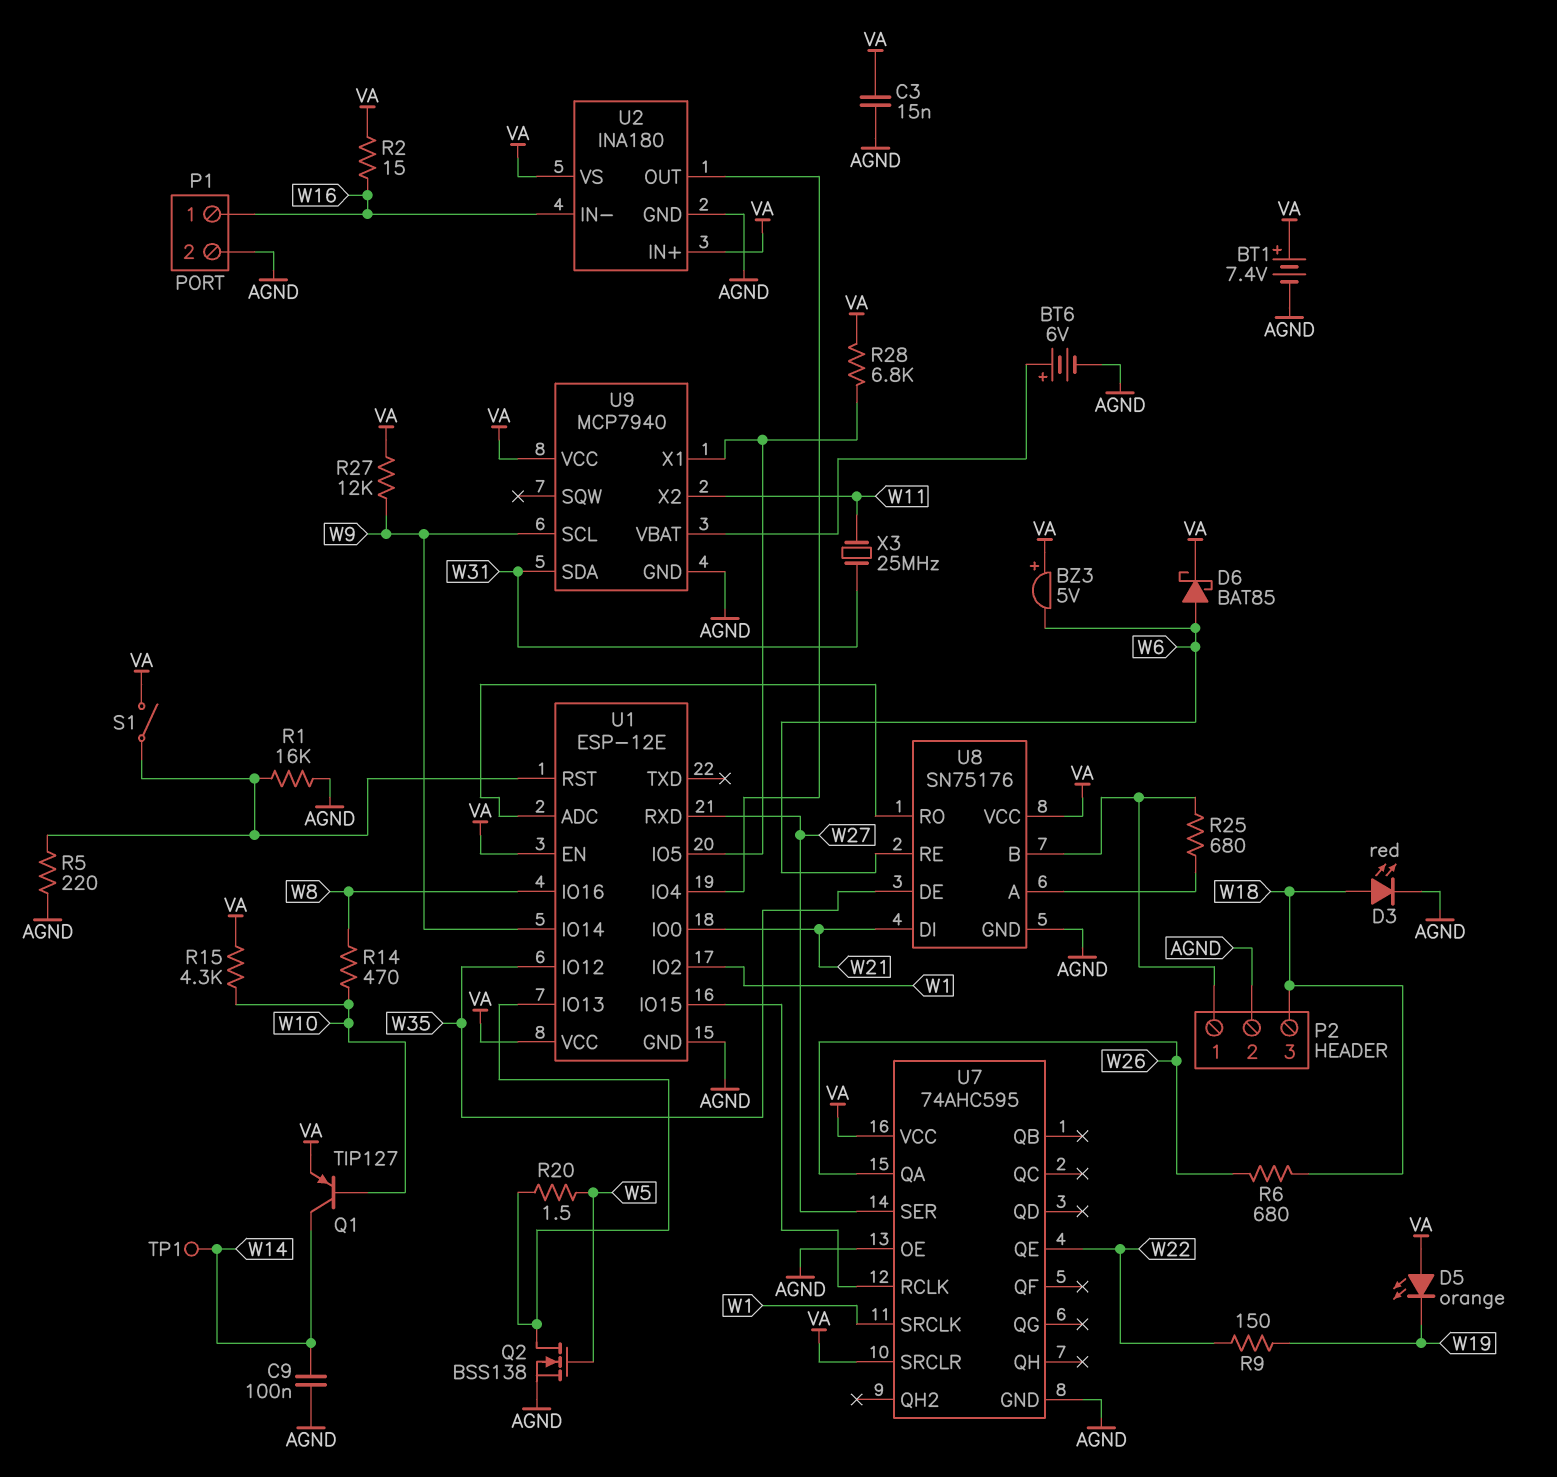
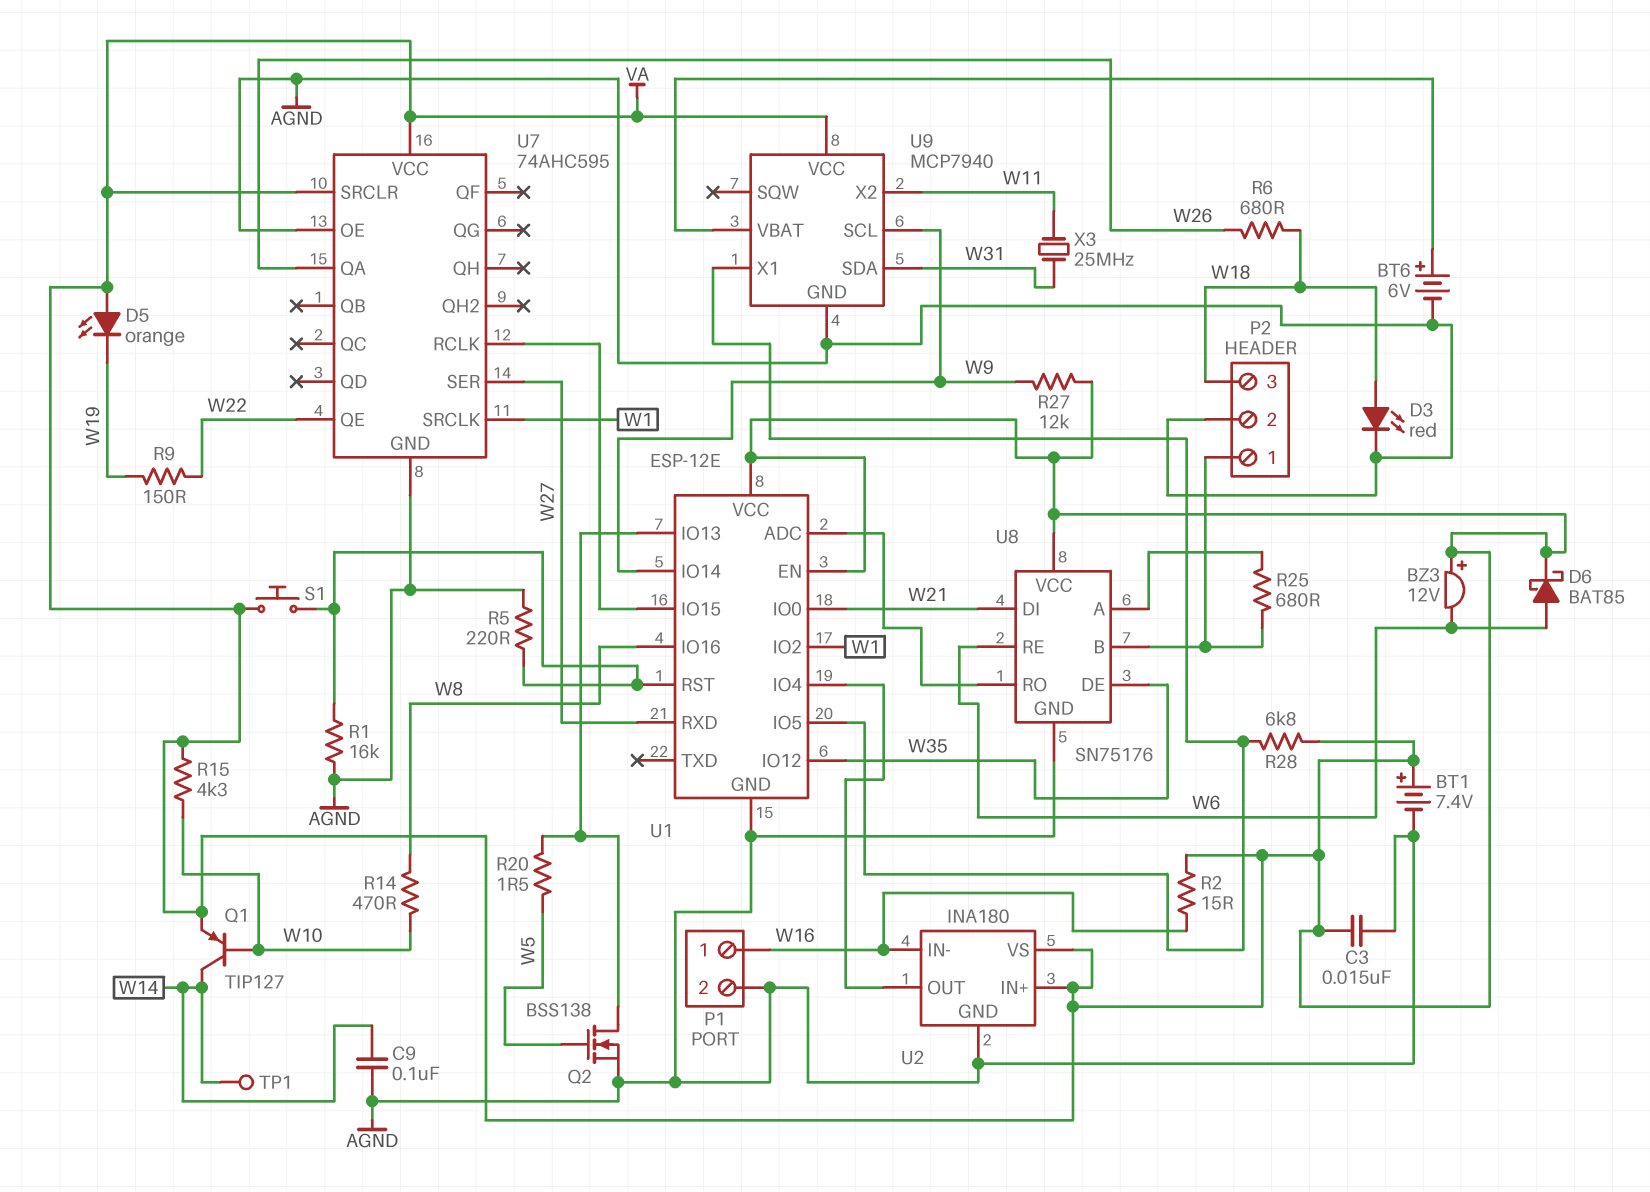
BZ3: buzzer 5V (plus VA, minus W6) -> buzzer 12V (plus VA, minus W6)
S1: switch (U1/RST, VA) -> button (U1/RST, VA)

